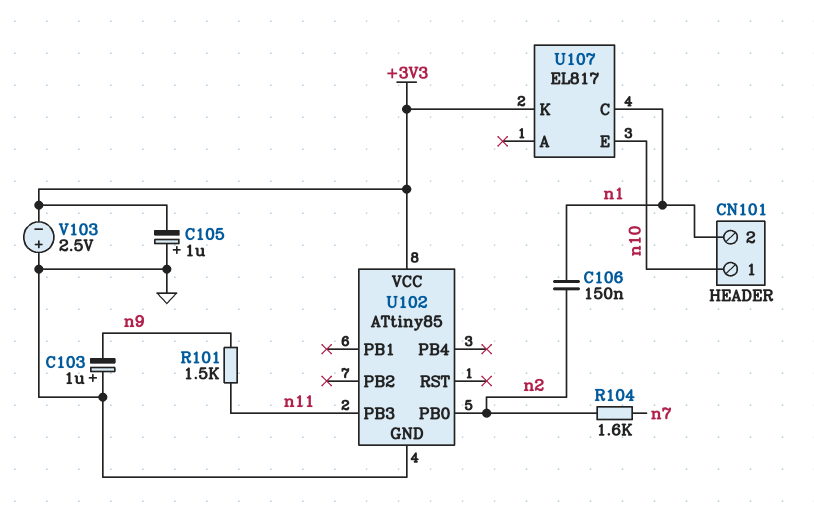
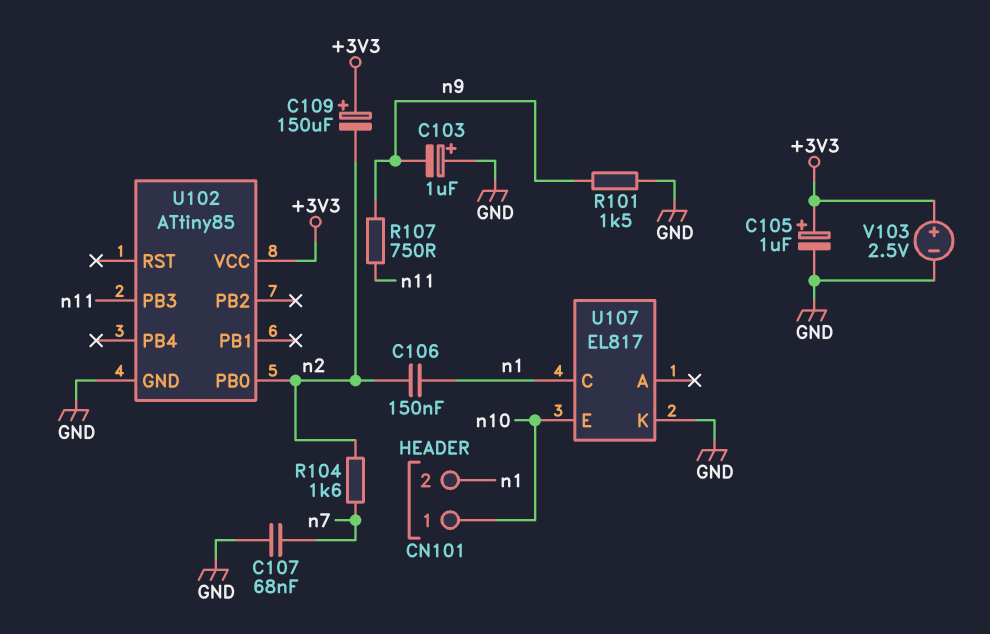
C105: 1uF (plus GND, minus +3V3) -> 1uF (plus +3V3, minus GND)
C107: none -> 68nF (GND, n7)
C109: none -> 150uF (plus +3V3, minus n2)
R101: 1.5k (n9, n11) -> 1.5k (GND, n9)
R107: none -> 750 (n9, n11)
U107 pin K: +3V3 -> GND
V103: 2.5V (plus GND, minus +3V3) -> 2.5V (plus +3V3, minus GND)

